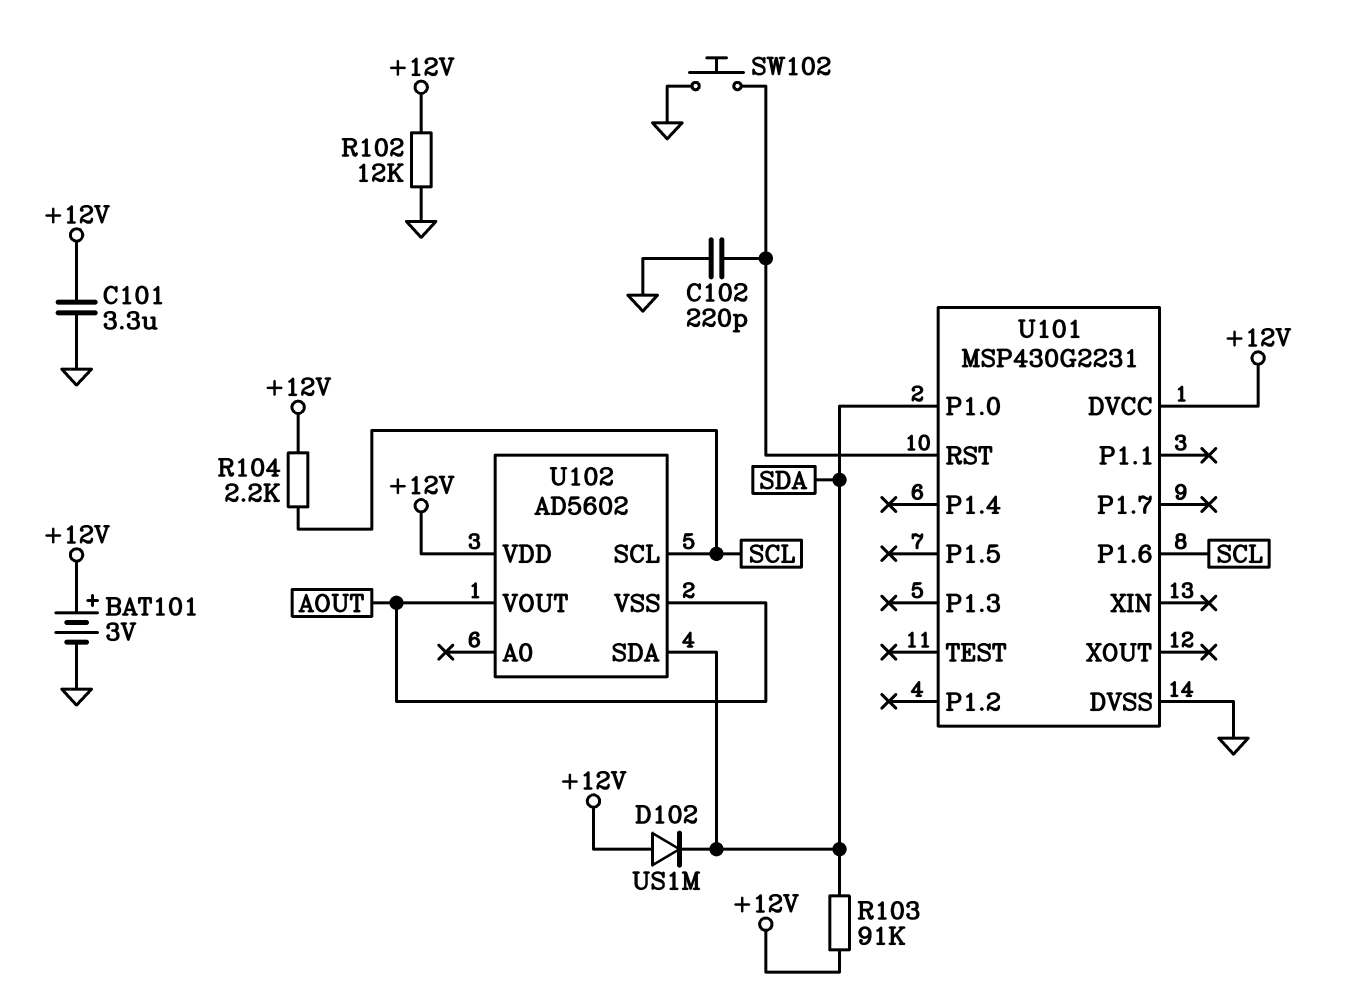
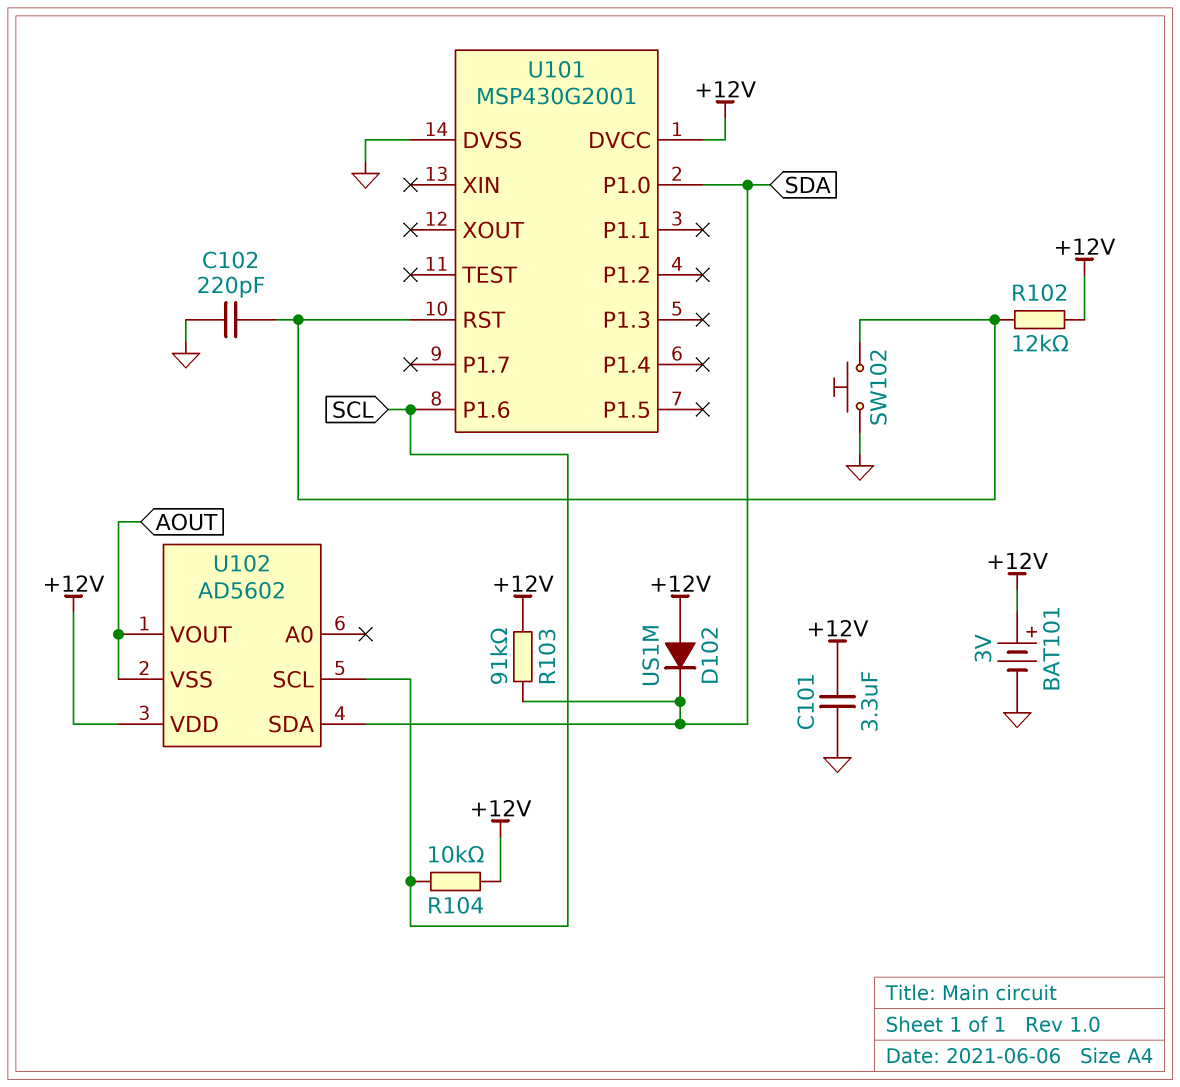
R102: 12k (+12V, GND) -> 12k (+12V, U101/RST)
R104: 2.2k (+12V, SCL) -> 10k (+12V, SCL)
U101: MSP430G2231 -> MSP430G2001

